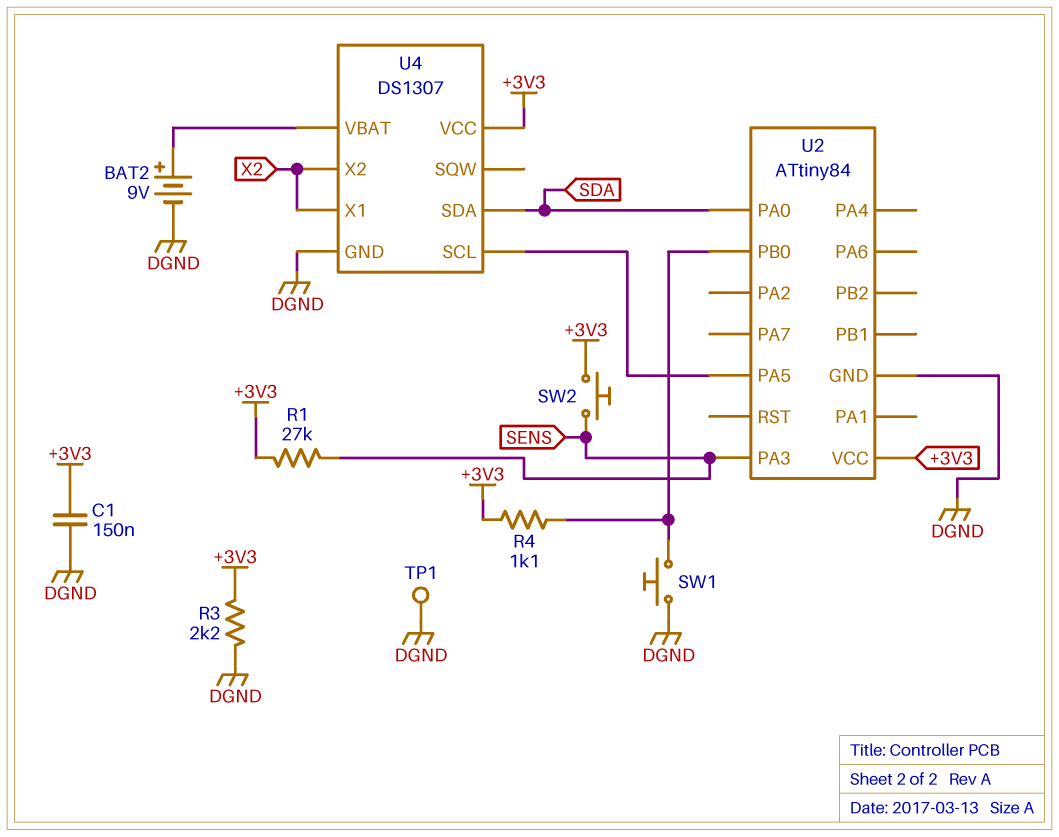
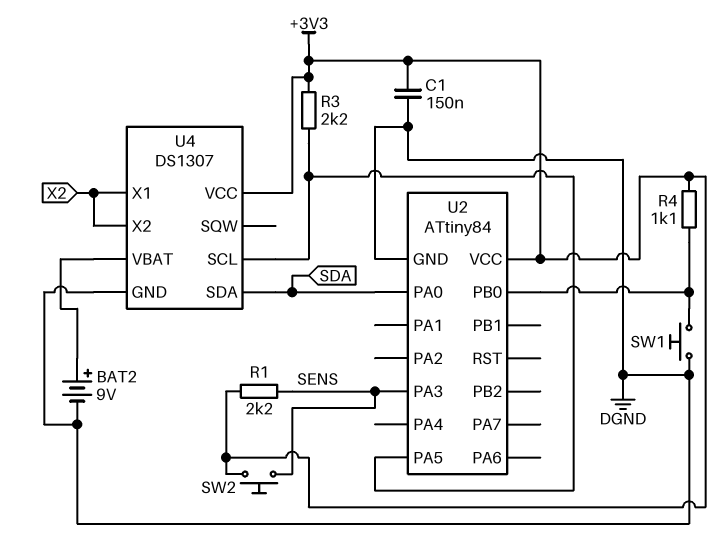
R1: 27k (+3V3, SENS) -> 2.2k (+3V3, SENS)
R3: 2.2k (+3V3, DGND) -> 2.2k (+3V3, U2/PA5)
TP1: test point (DGND) -> none

